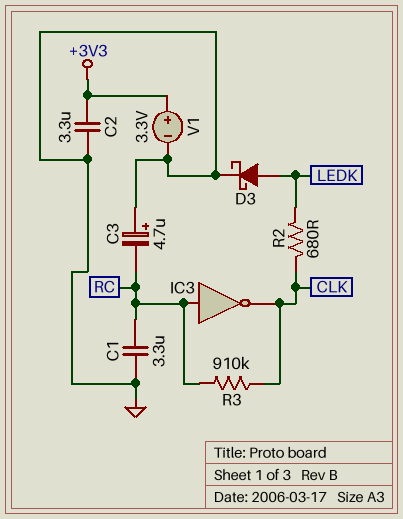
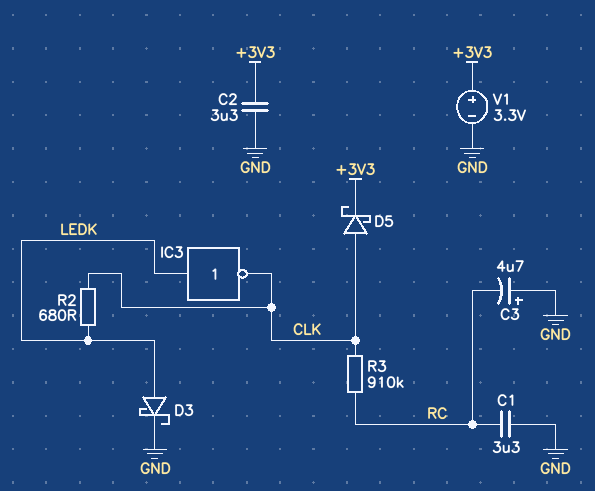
D5: none -> schottky (A CLK, K +3V3)
IC3: NOT (in RC, out CLK) -> NOT (in LEDK, out CLK)

